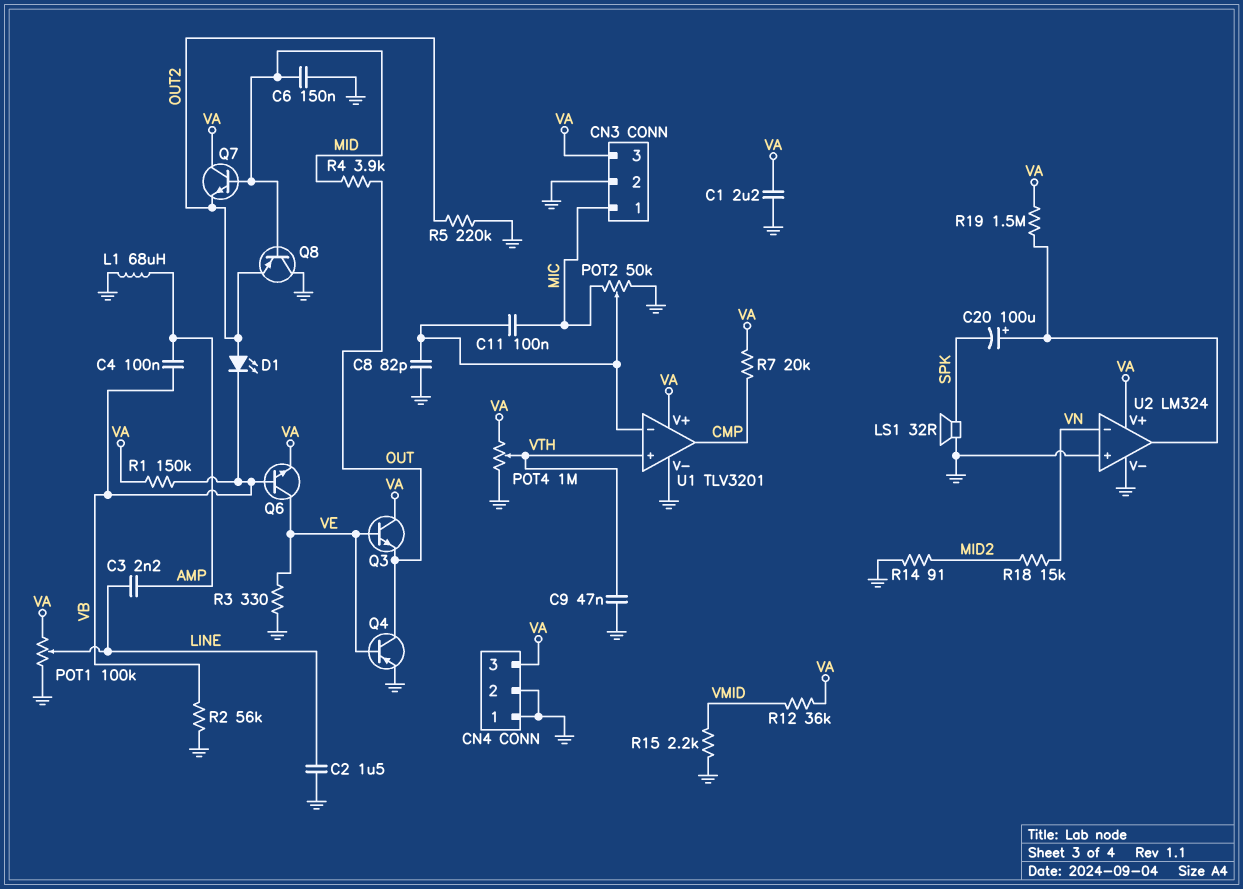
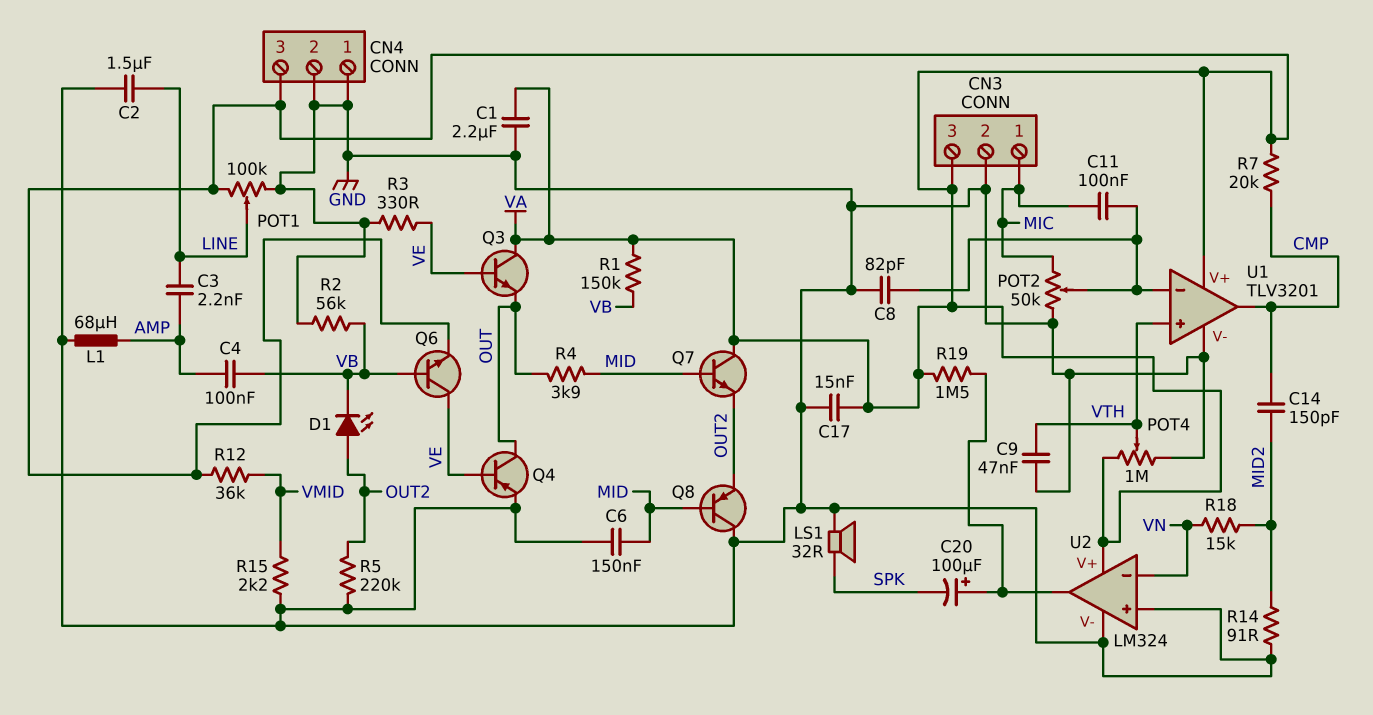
C14: none -> 150pF (CMP, MID2)
C17: none -> 15nF (GND, VA)

